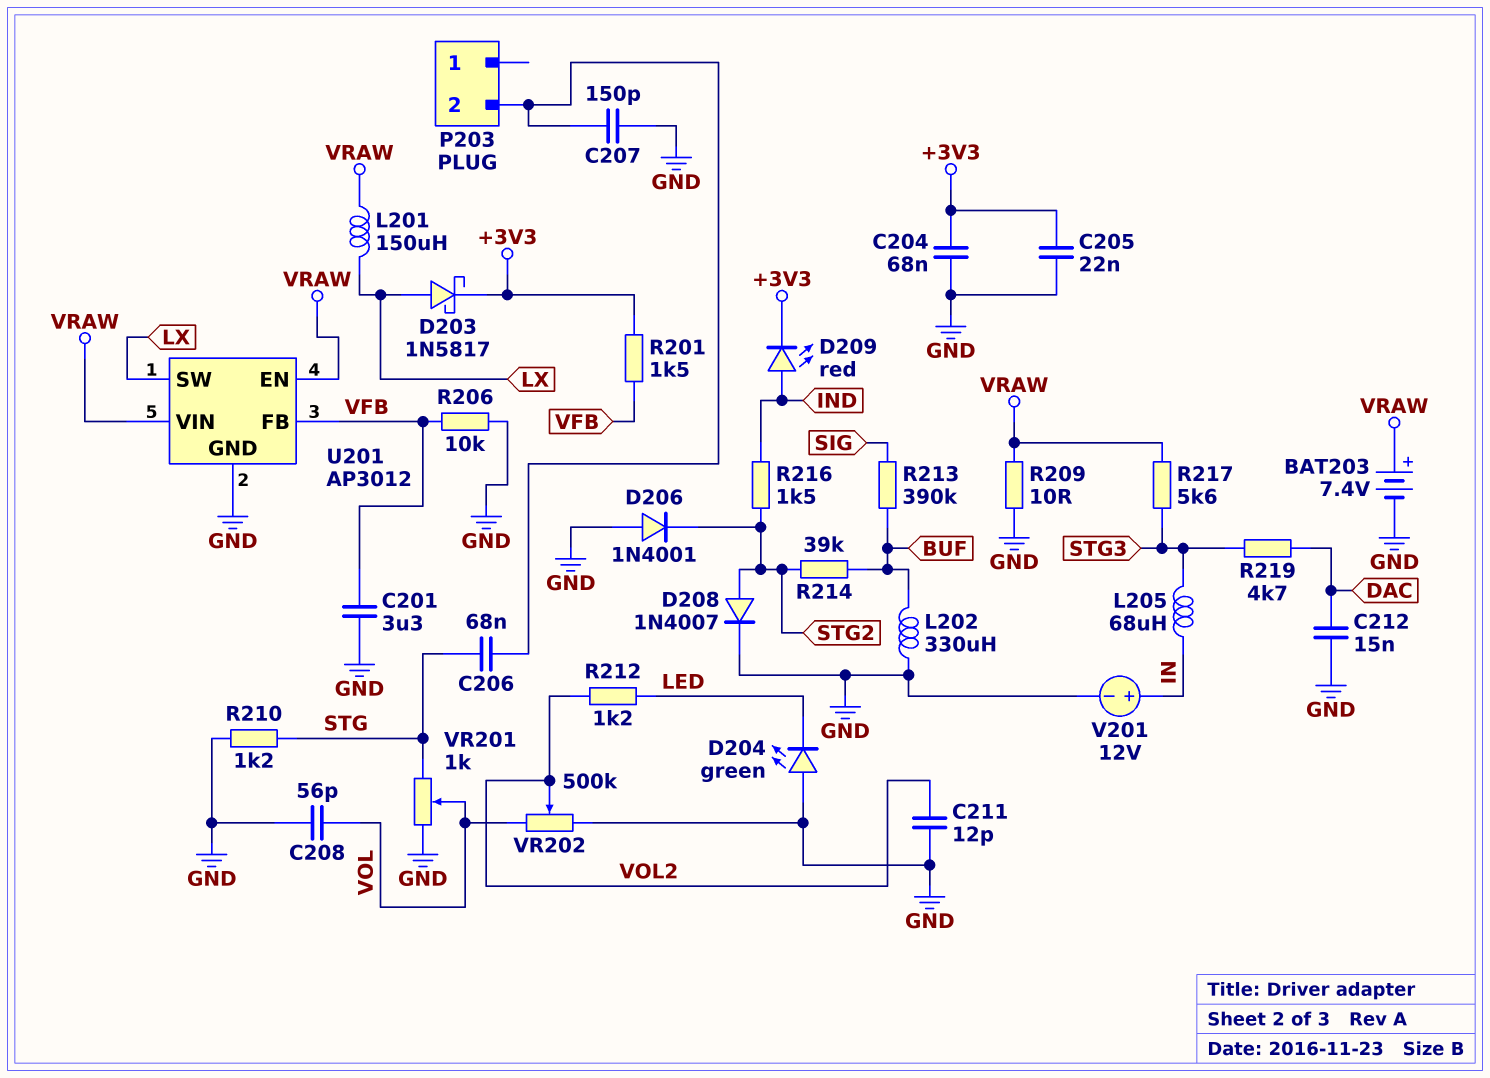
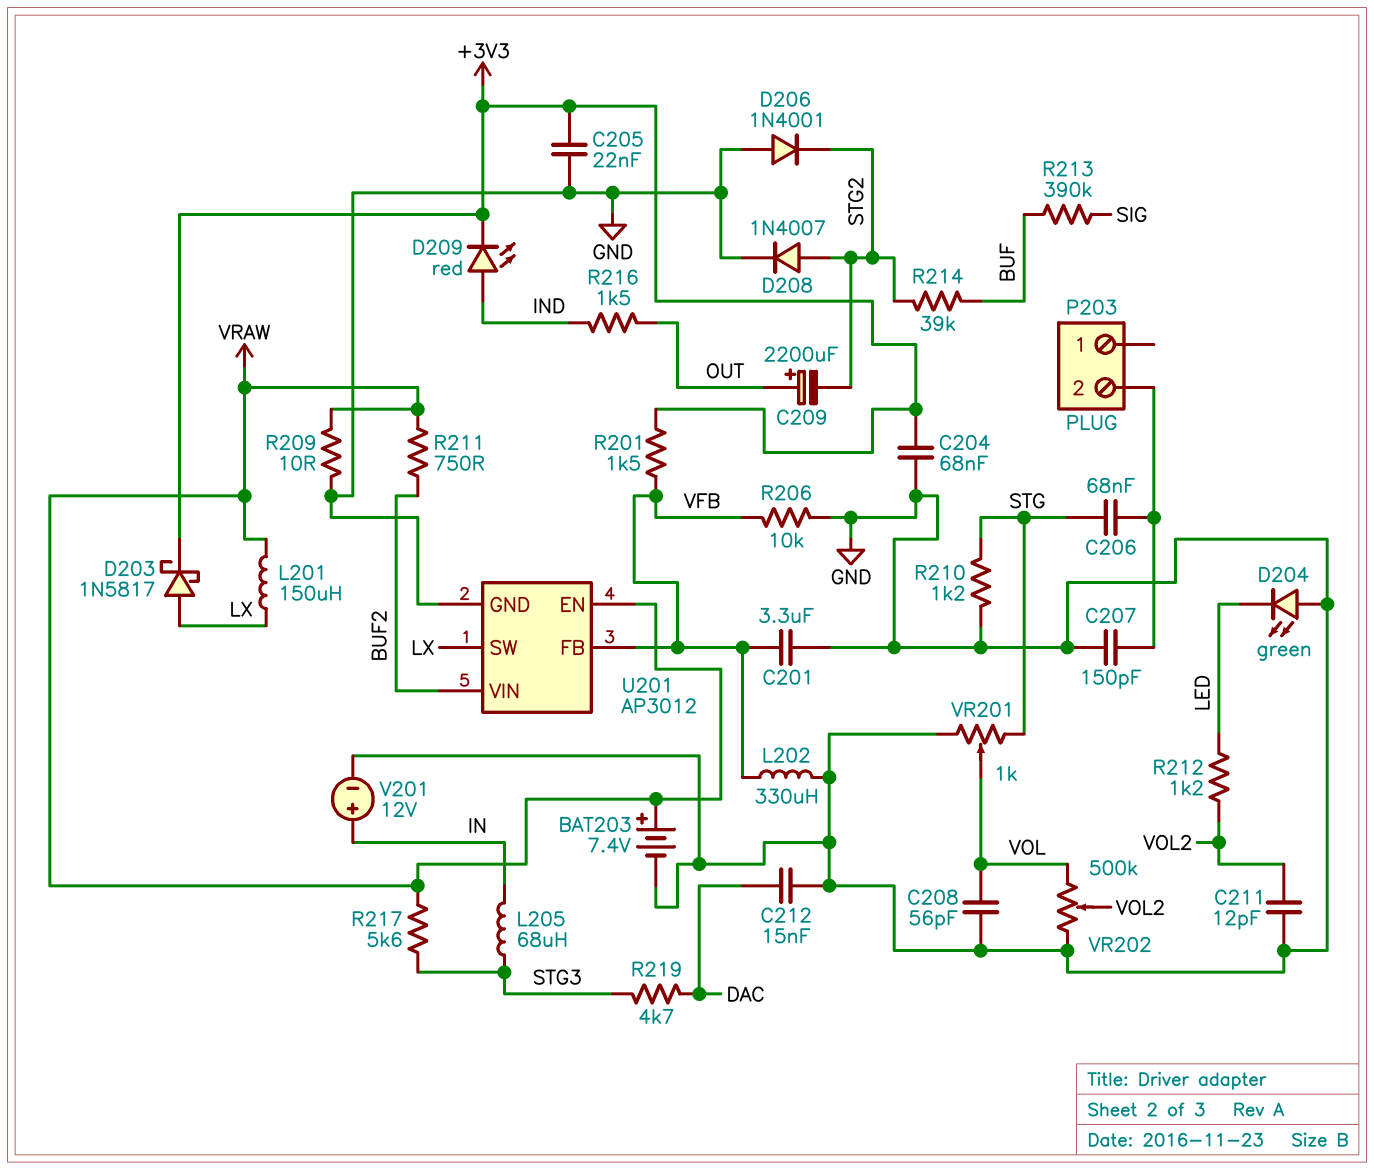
C209: none -> 2200uF (plus OUT, minus STG2)
L202: 330uH (BUF, GND) -> 330uH (GND, VFB)
R211: none -> 750 (BUF2, VRAW)
R216: 1.5k (IND, STG2) -> 1.5k (IND, OUT)
U201 pin VIN: VRAW -> BUF2

